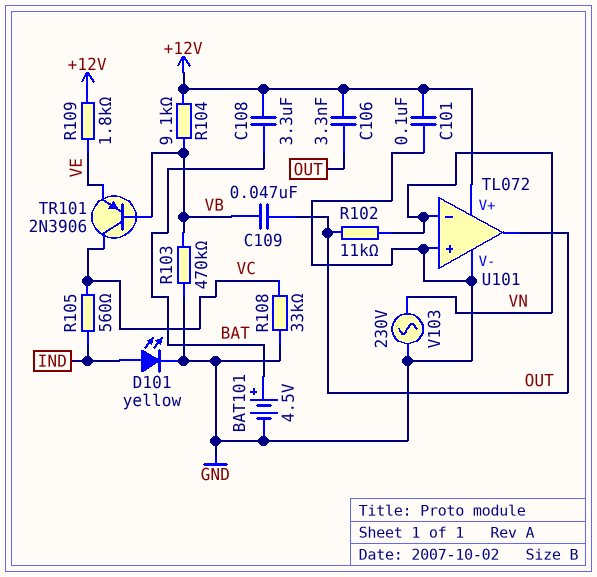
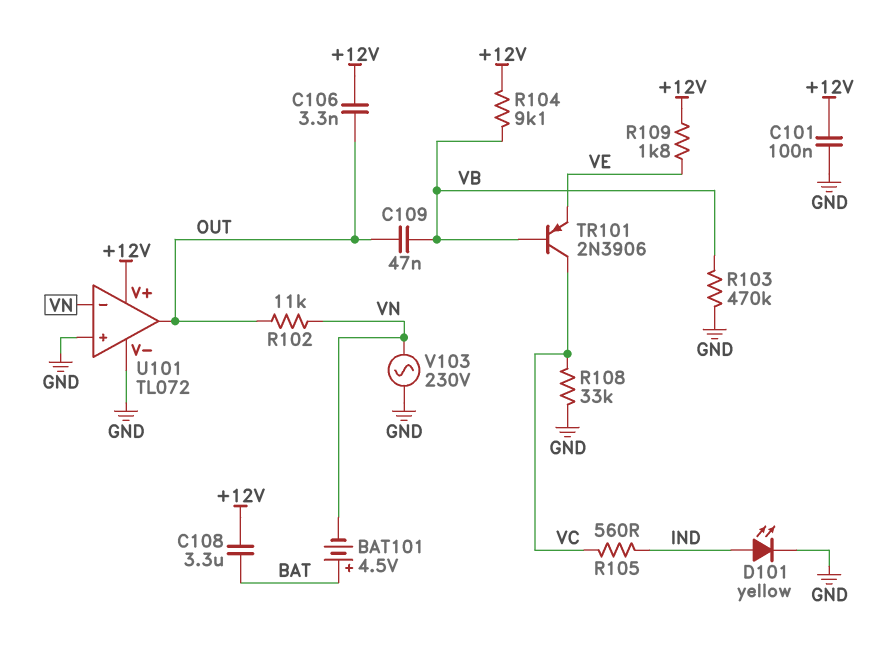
BAT101: 4.5V (plus BAT, minus GND) -> 4.5V (plus BAT, minus VN)

